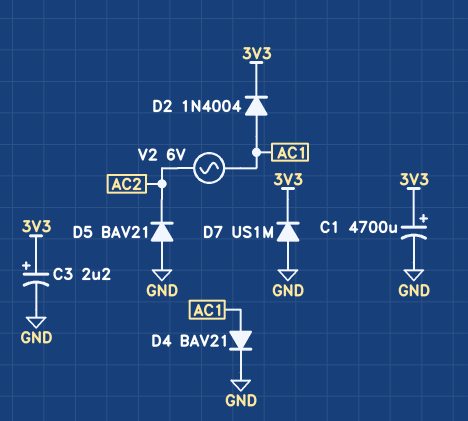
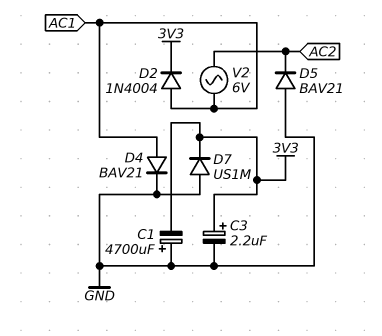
C1: 4700uF (plus 3V3, minus GND) -> 4700uF (plus GND, minus 3V3)

